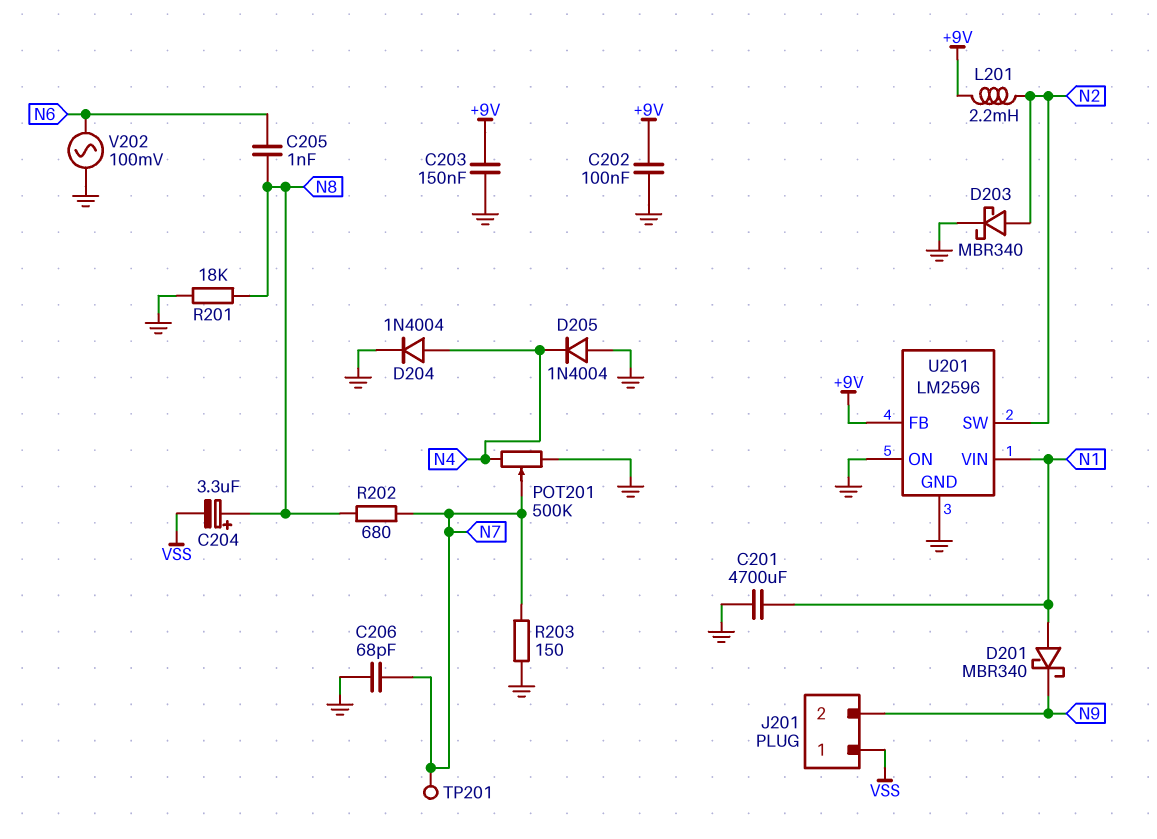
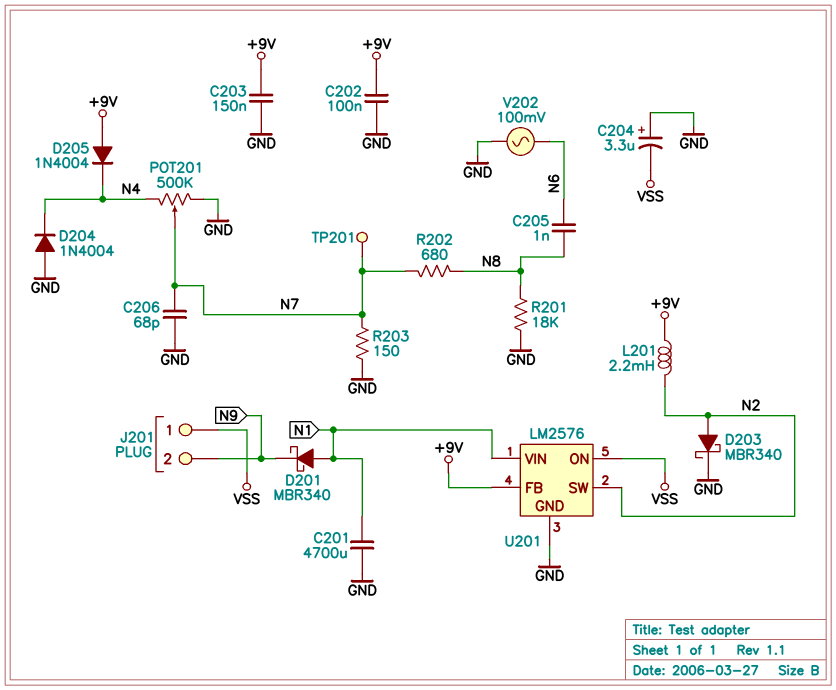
C204: 3.3uF (plus N8, minus VSS) -> 3.3uF (plus GND, minus VSS)
D204: diode 1N4004 (A N4, K GND) -> diode 1N4004 (A GND, K N4)
D205: diode 1N4004 (A GND, K N4) -> diode 1N4004 (A +9V, K N4)
U201: LM2596 -> LM2576
U201 pin ON: GND -> VSS

